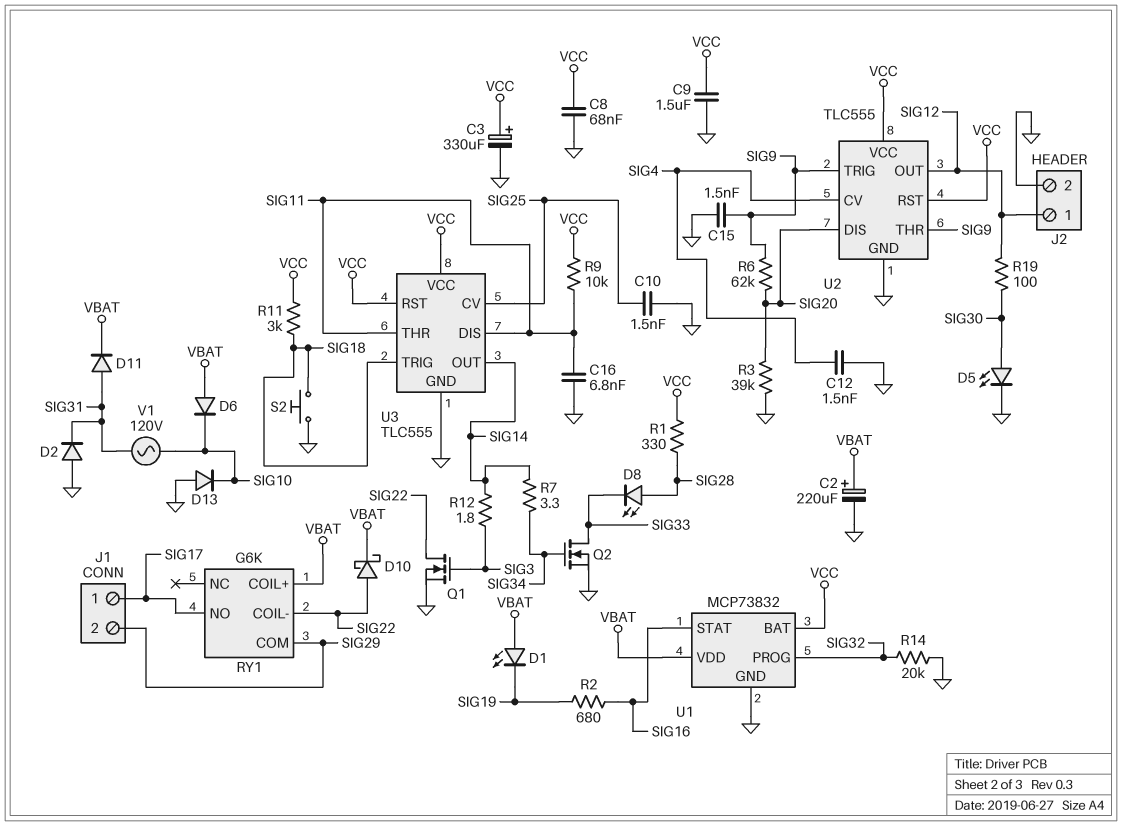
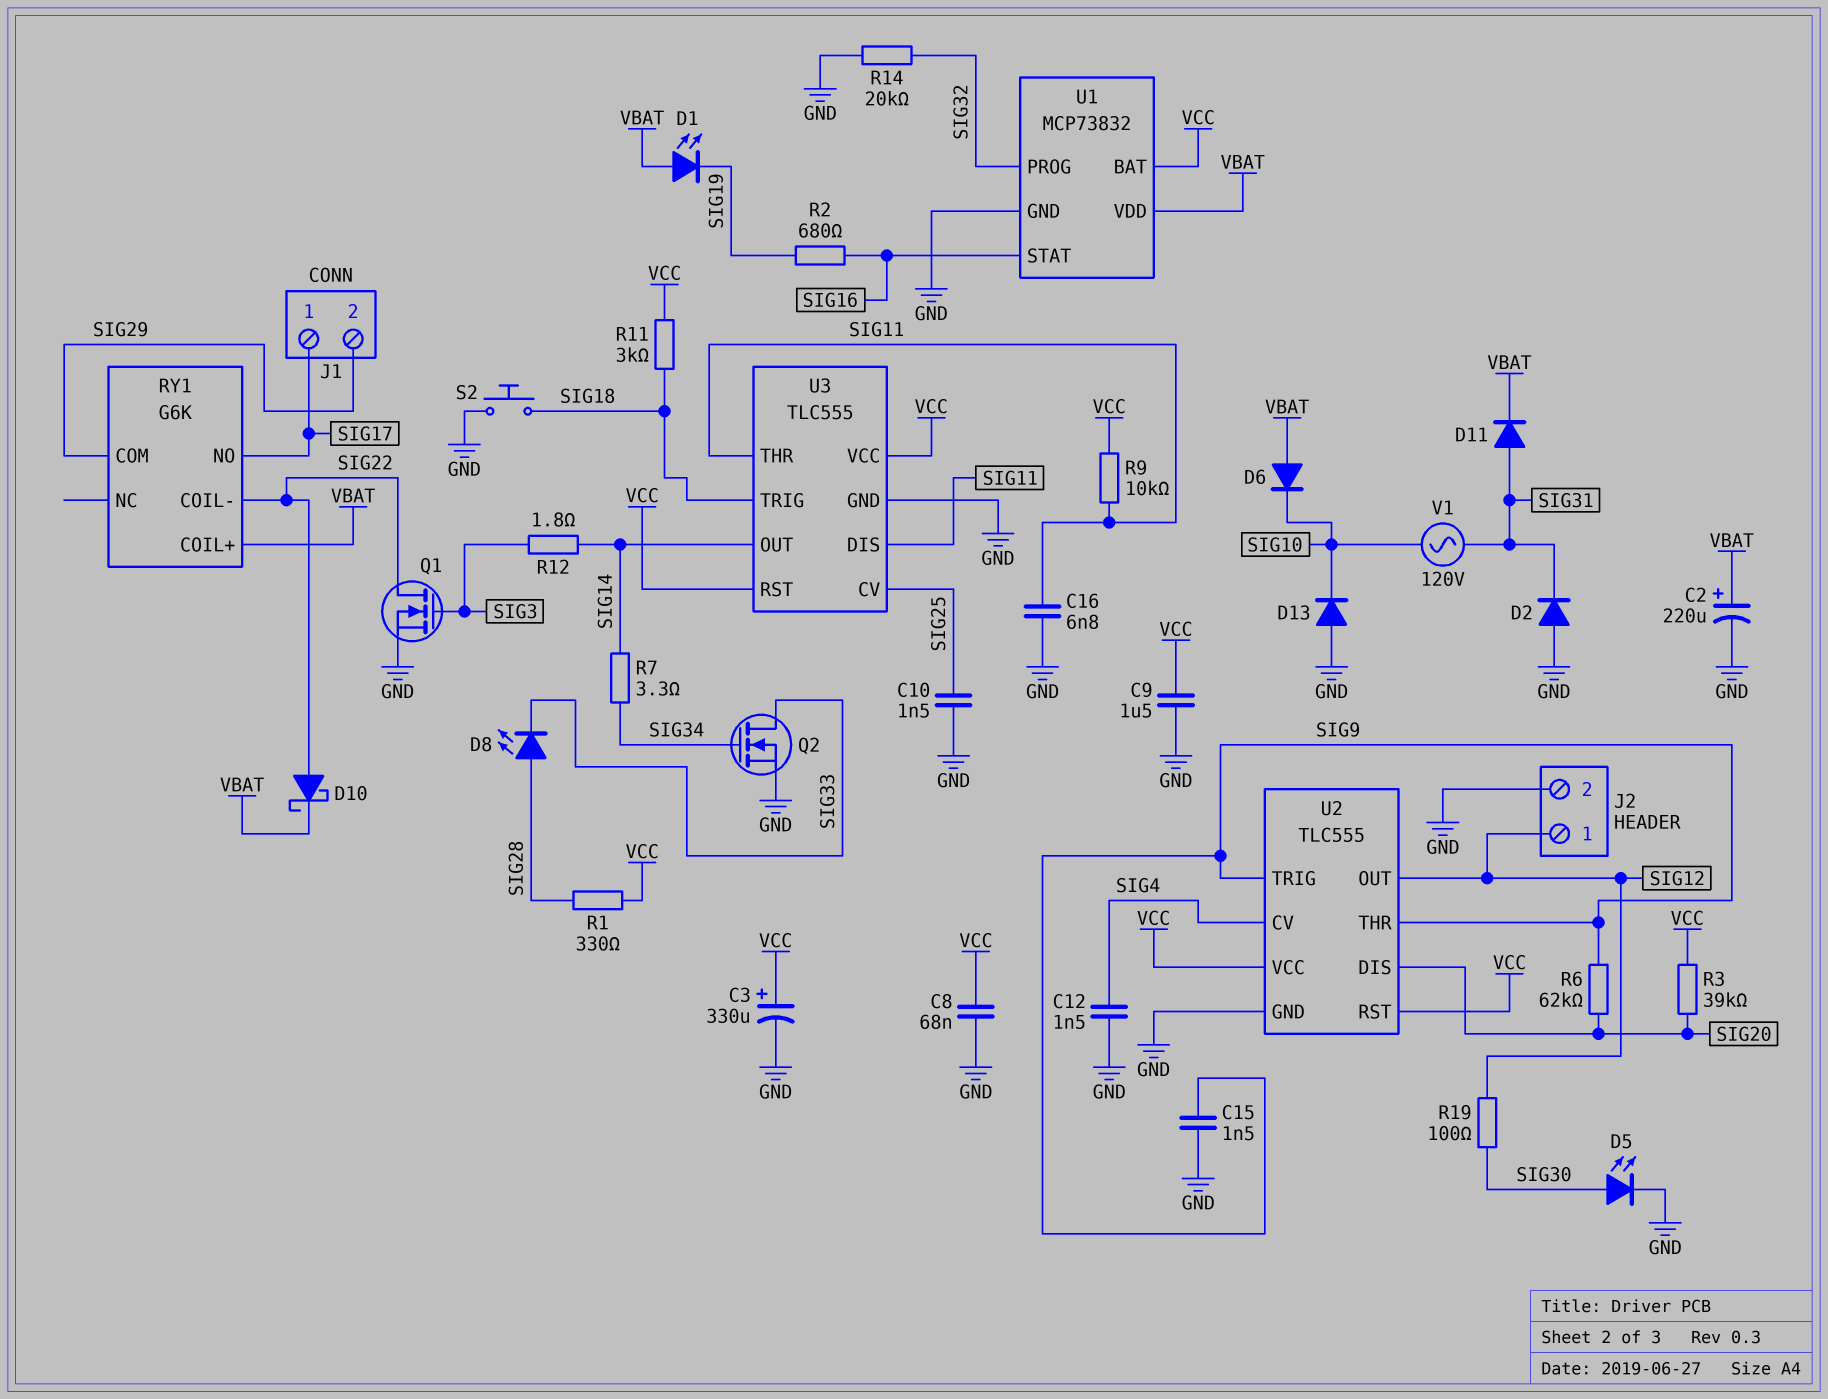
R3: 39k (GND, SIG20) -> 39k (SIG20, VCC)

